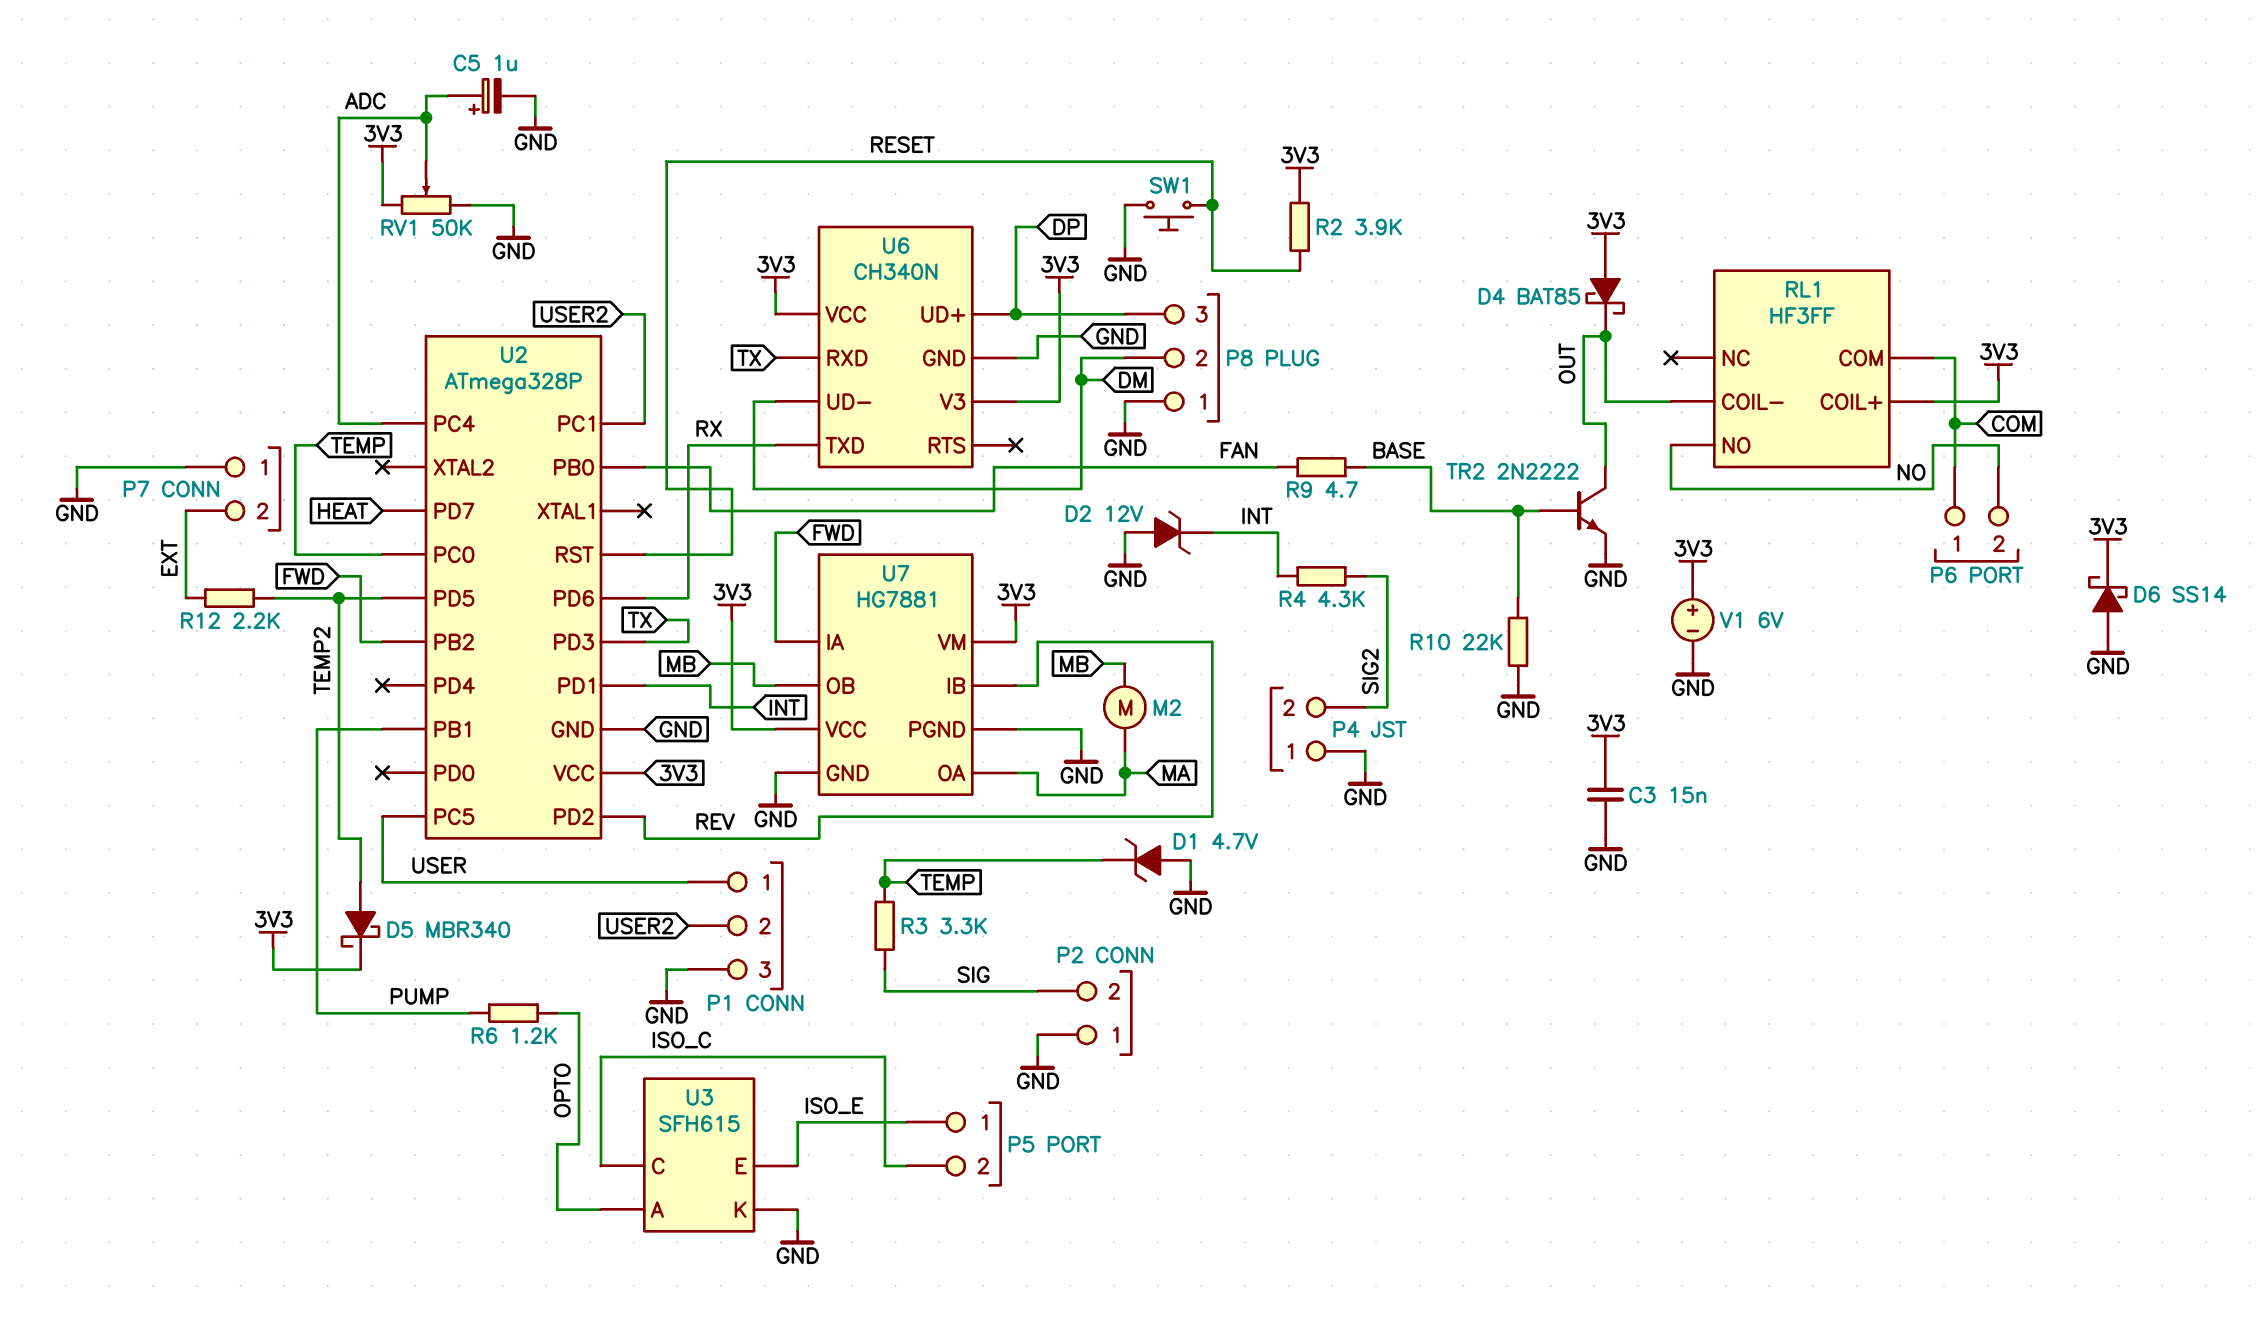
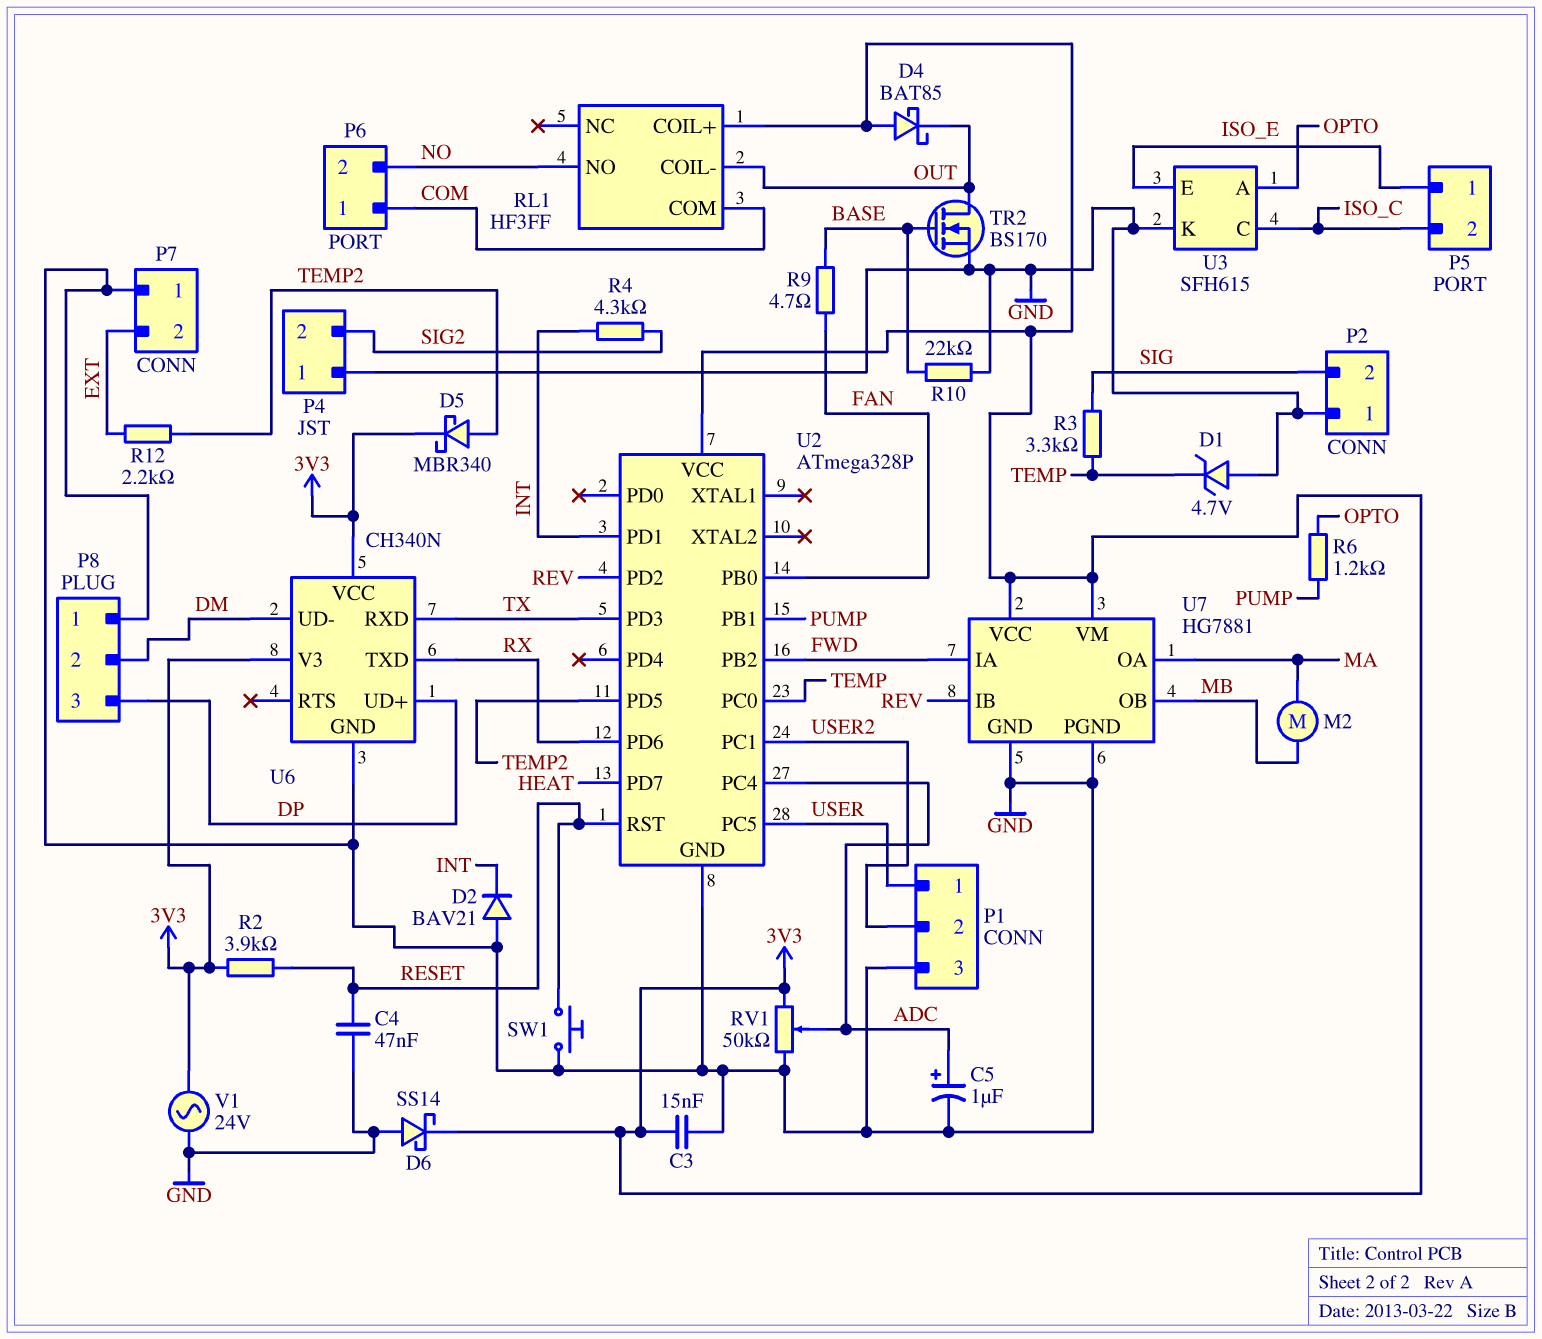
C4: none -> 47nF (GND, RESET)
D2: zener 12V (A GND, K INT) -> diode BAV21 (A GND, K INT)
TR2: NPN 2N2222 (B BASE, C OUT, E GND) -> NMOS BS170 (G BASE, D OUT, S GND)
V1: 6V (plus 3V3, minus GND) -> AC 24V (3V3, GND)

